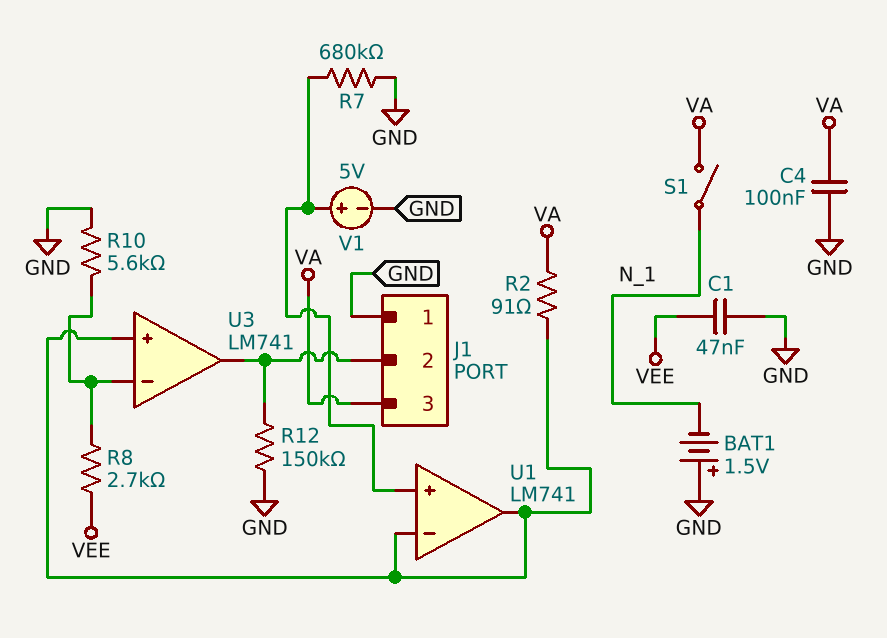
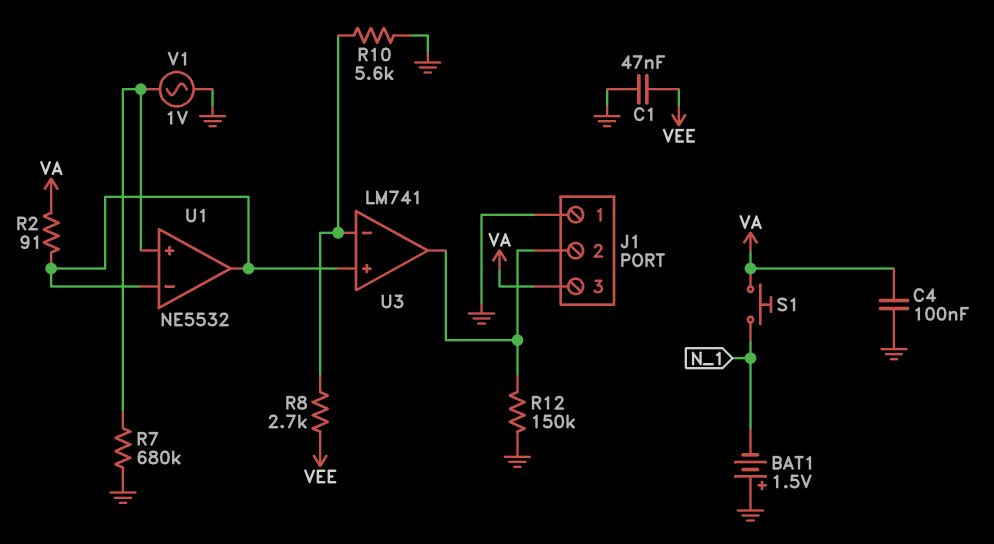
S1: switch (N_1, VA) -> button (N_1, VA)
U1: LM741 -> NE5532
V1: 5V (plus U1/in+, minus GND) -> AC 1V (GND, U1/in+)

